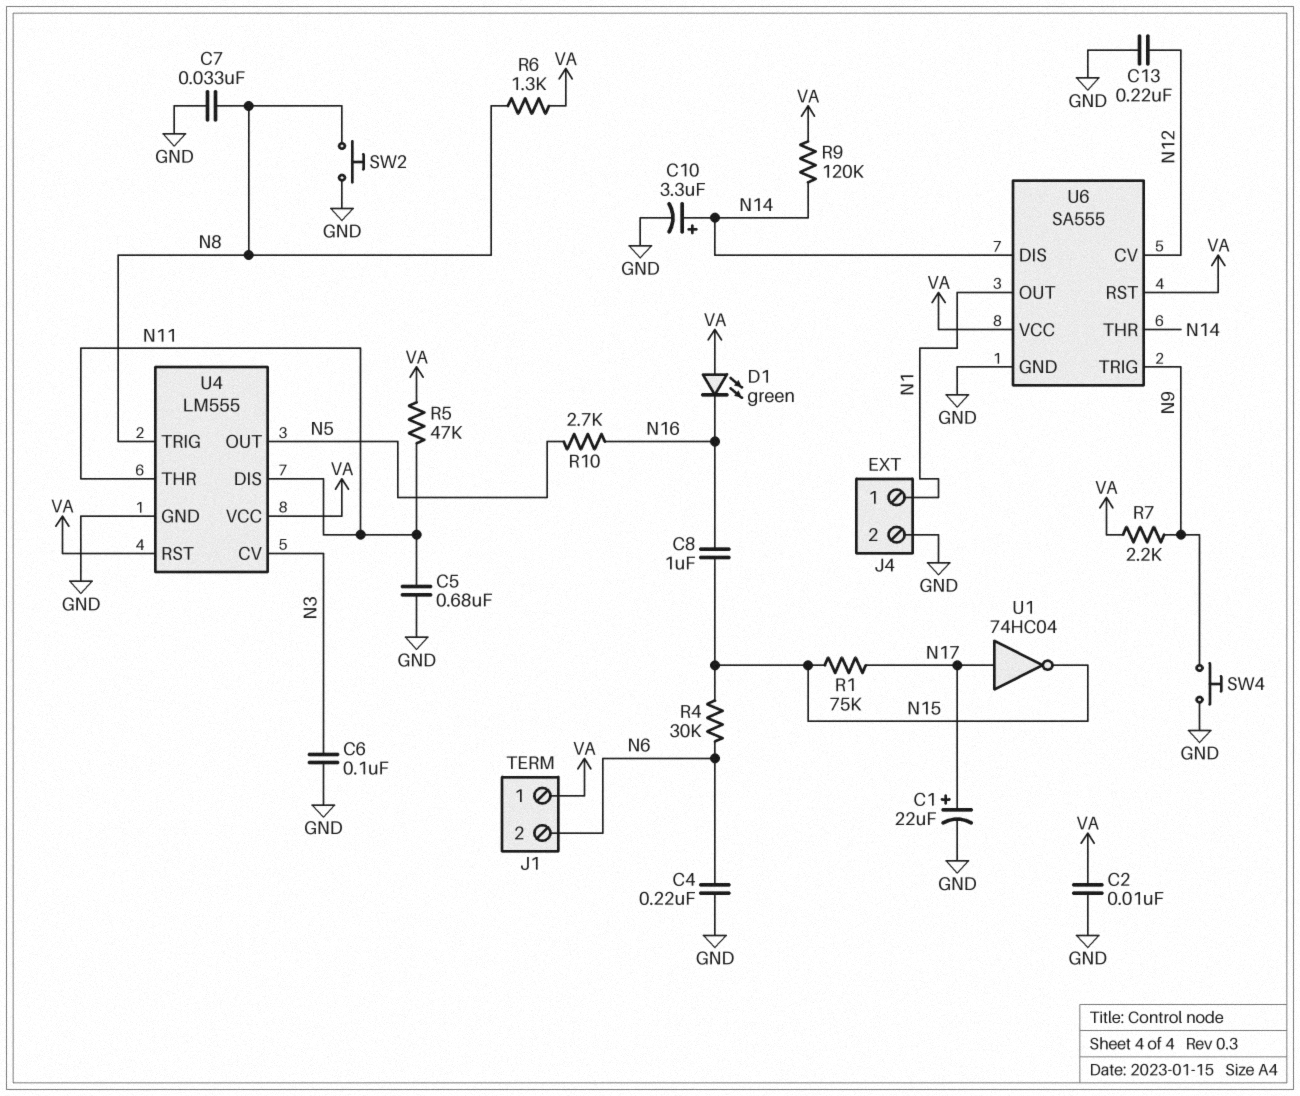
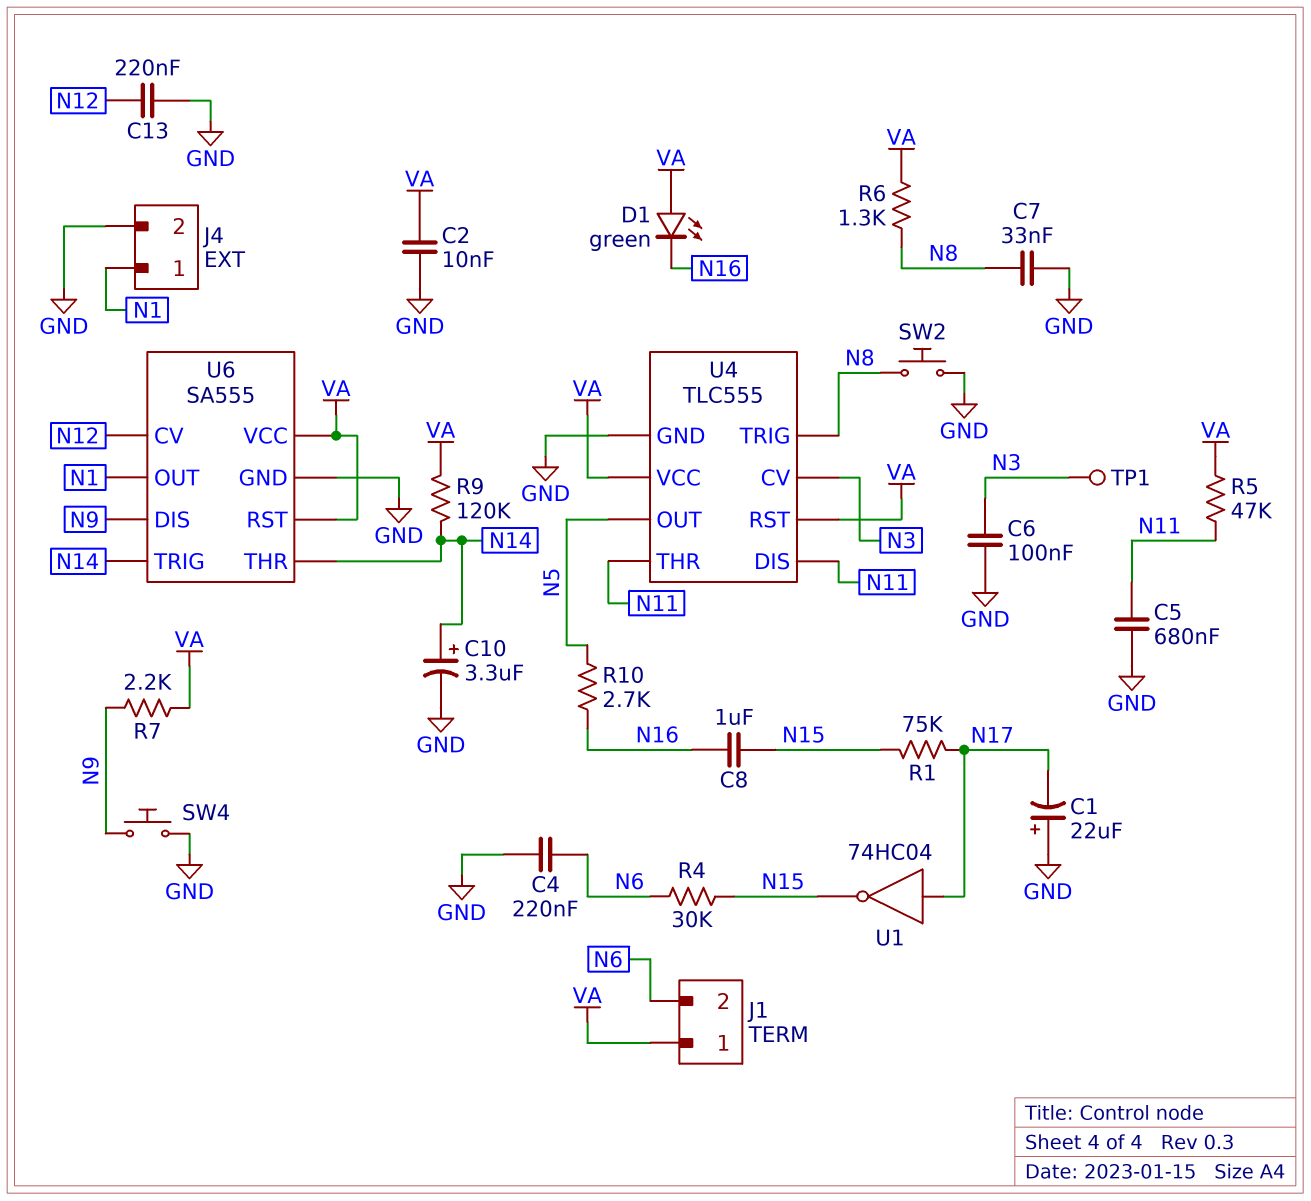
C1: 22uF (plus N17, minus GND) -> 22uF (plus GND, minus N17)
TP1: none -> test point (N3)
U4: LM555 -> TLC555
U6 pin DIS: N14 -> N9
U6 pin TRIG: N9 -> N14

